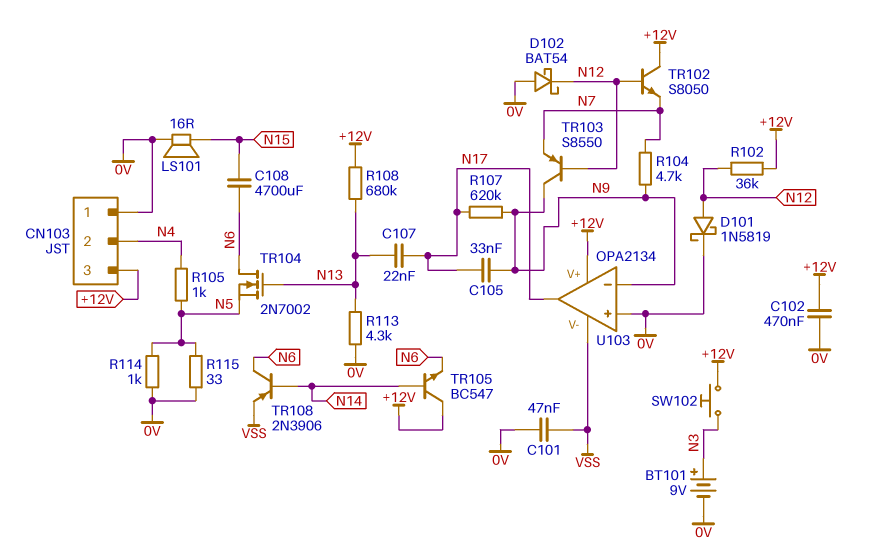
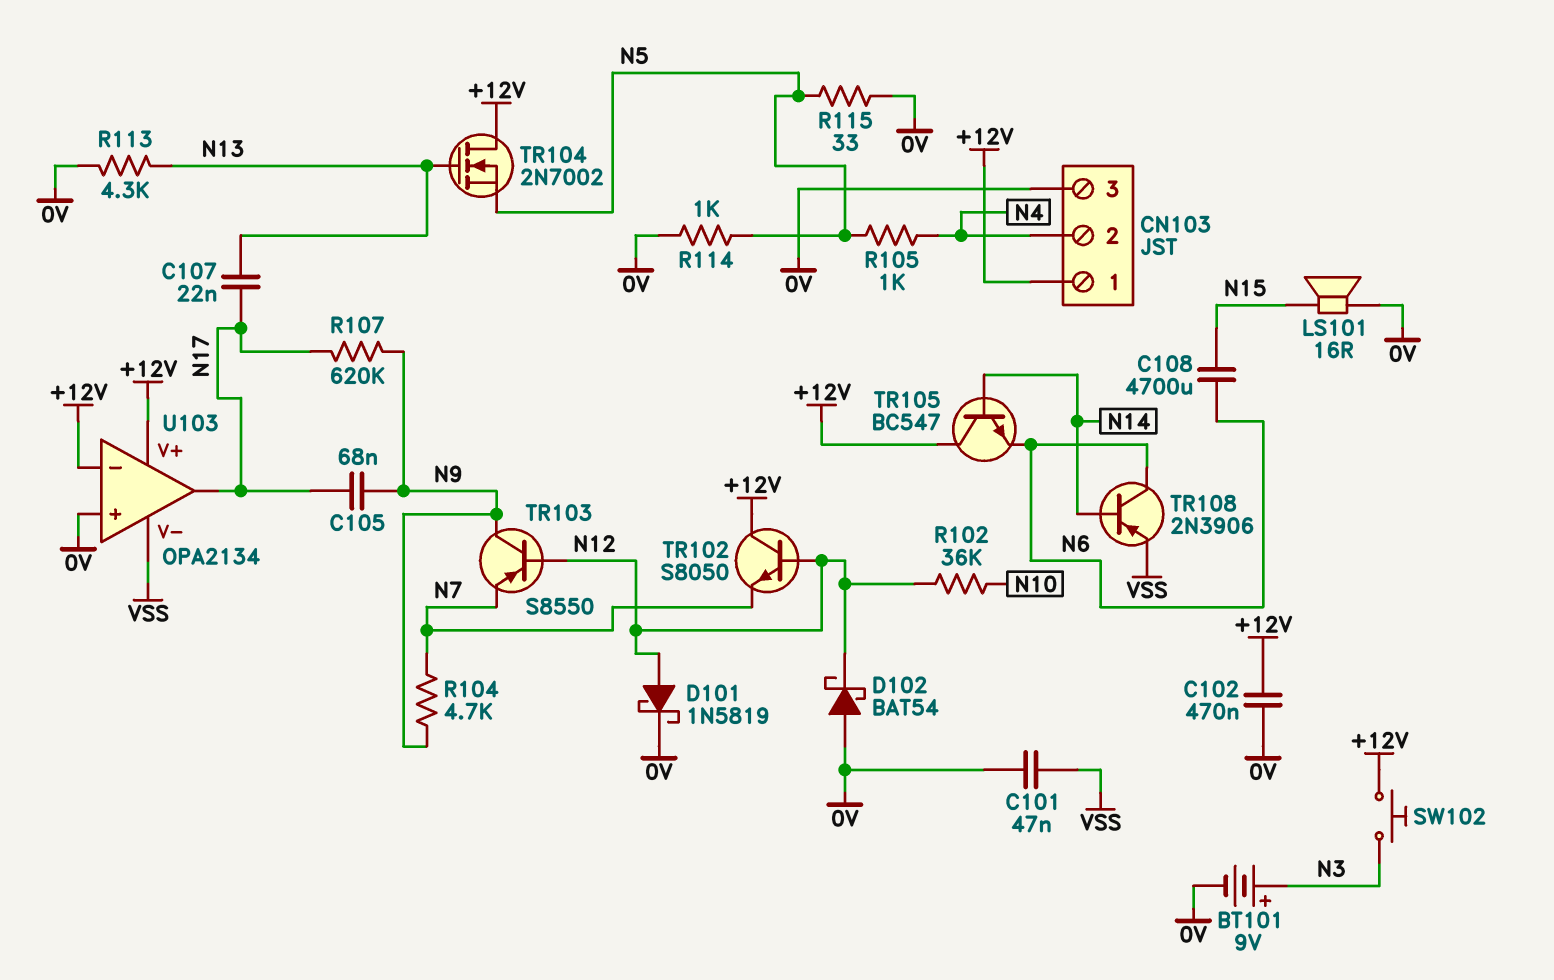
C105: 33nF (N9, N17) -> 68nF (N9, N17)
CN103 pin 1: 0V -> +12V
CN103 pin 3: +12V -> 0V
R102: 36k (+12V, N12) -> 36k (N10, N12)
R108: 680k (+12V, N13) -> none
TR104: NMOS 2N7002 (G N13, D N6, S N5) -> NMOS 2N7002 (G N13, D +12V, S N5)
U103 pin in-: N9 -> +12V

